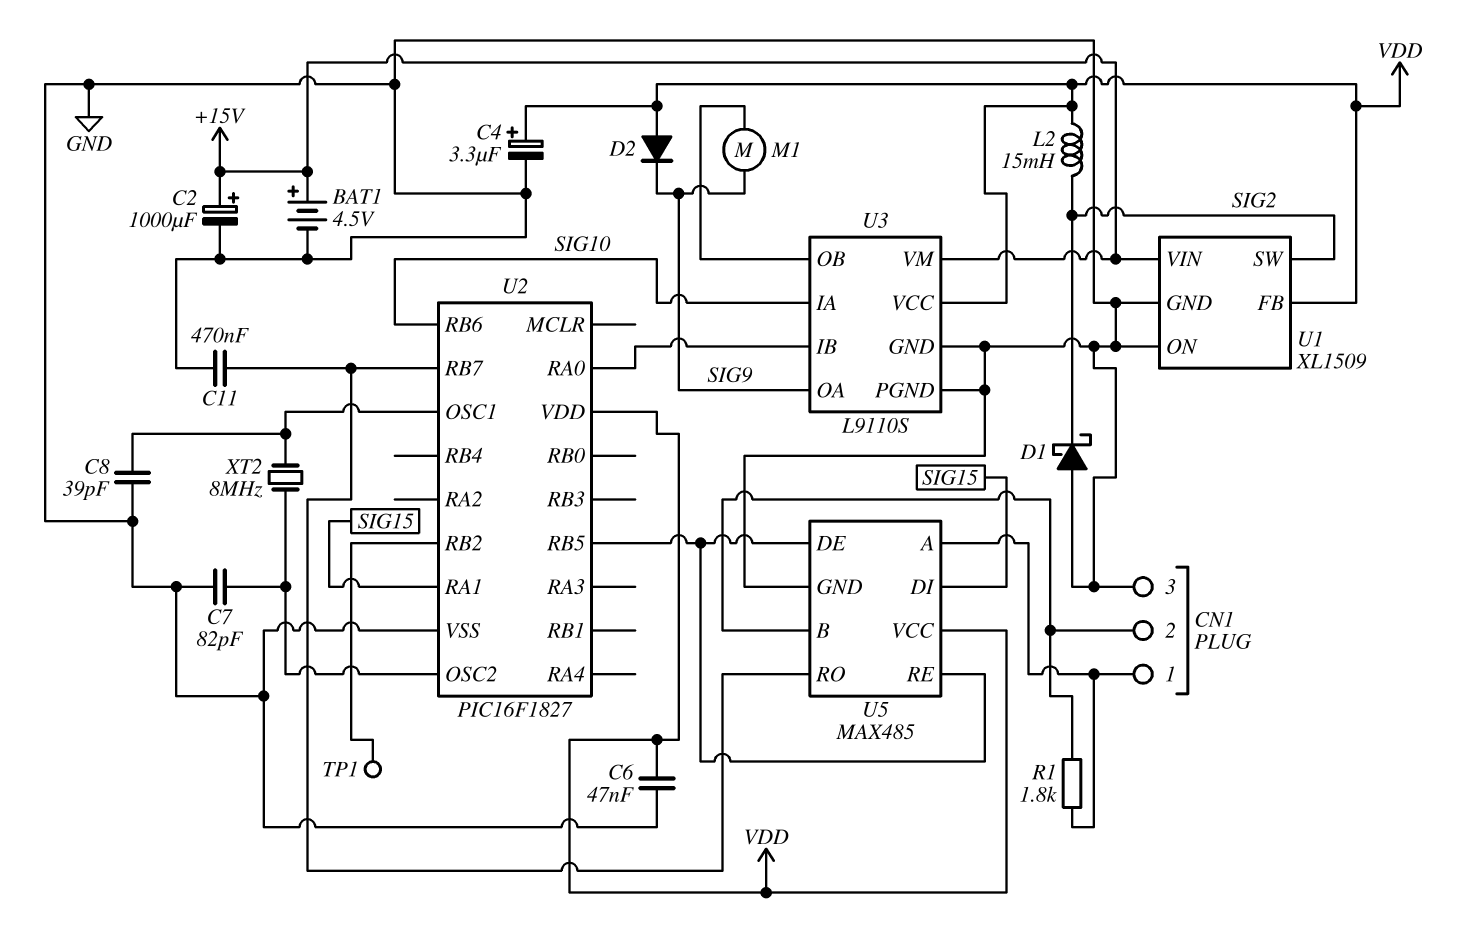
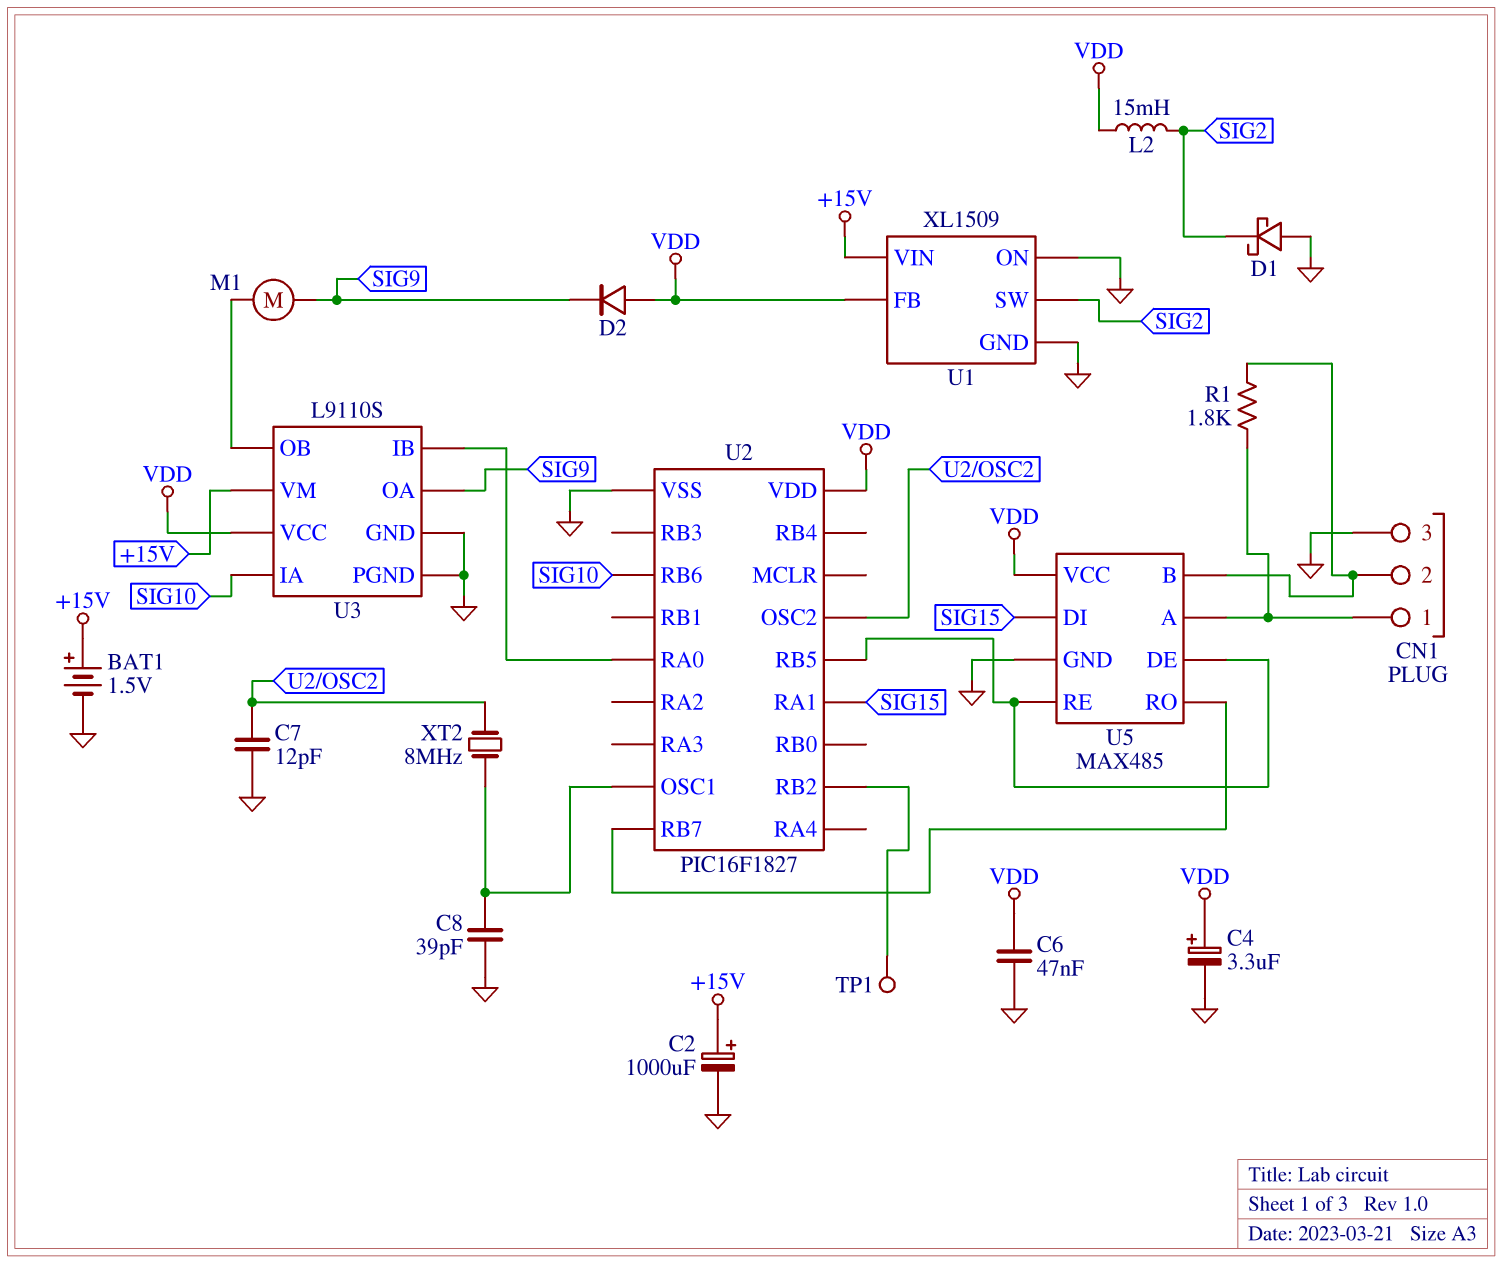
BAT1: 4.5V (plus +15V, minus GND) -> 1.5V (plus +15V, minus GND)
C7: 82pF (GND, U2/OSC2) -> 12pF (GND, U2/OSC2)
C11: 470nF (GND, U2/RB7) -> none

